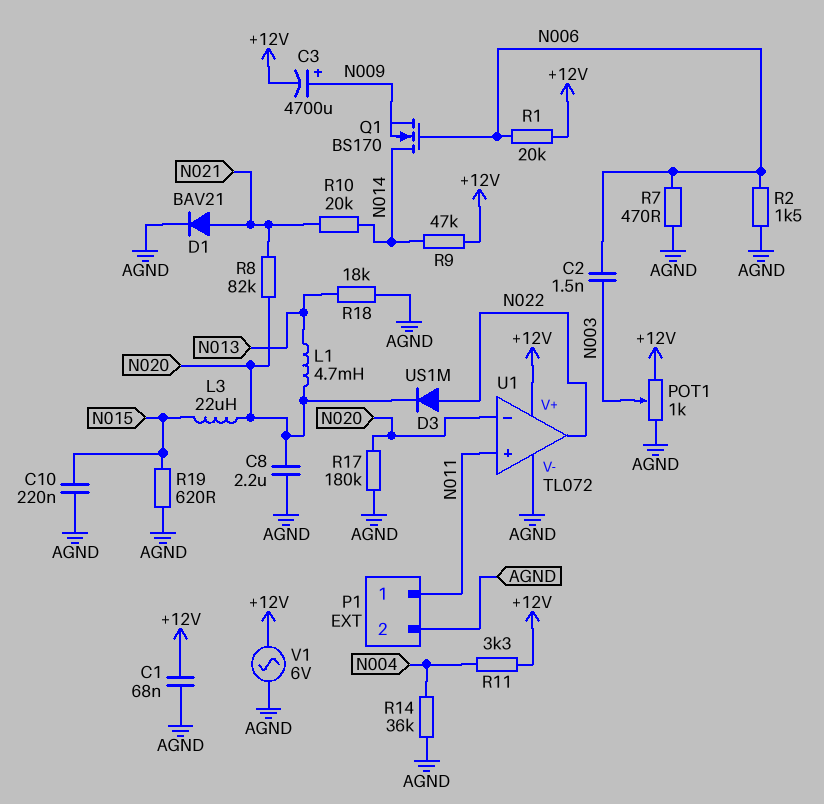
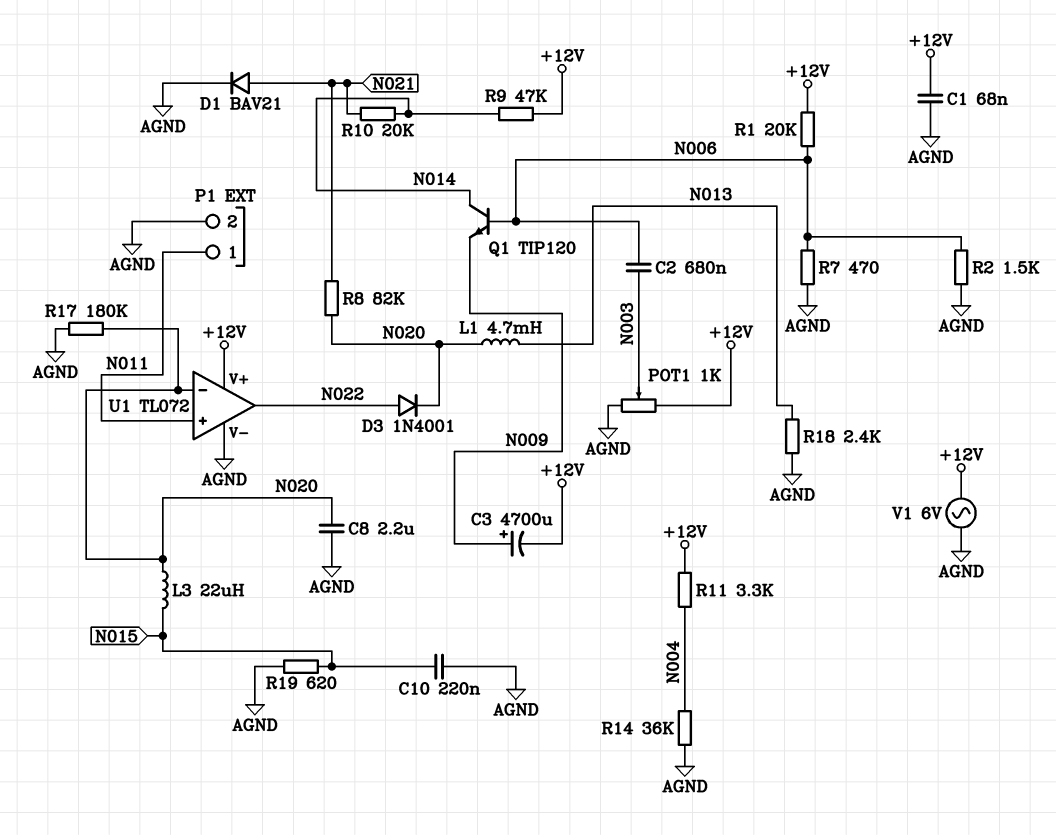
C2: 1.5nF (N003, N006) -> 680nF (N003, N006)
D3: diode US1M (A N022, K N020) -> diode 1N4001 (A N022, K N020)
Q1: NMOS BS170 (G N006, D N014, S N009) -> NPN TIP120 (B N006, C N014, E N009)
R18: 18k (AGND, N013) -> 2.4k (AGND, N013)

